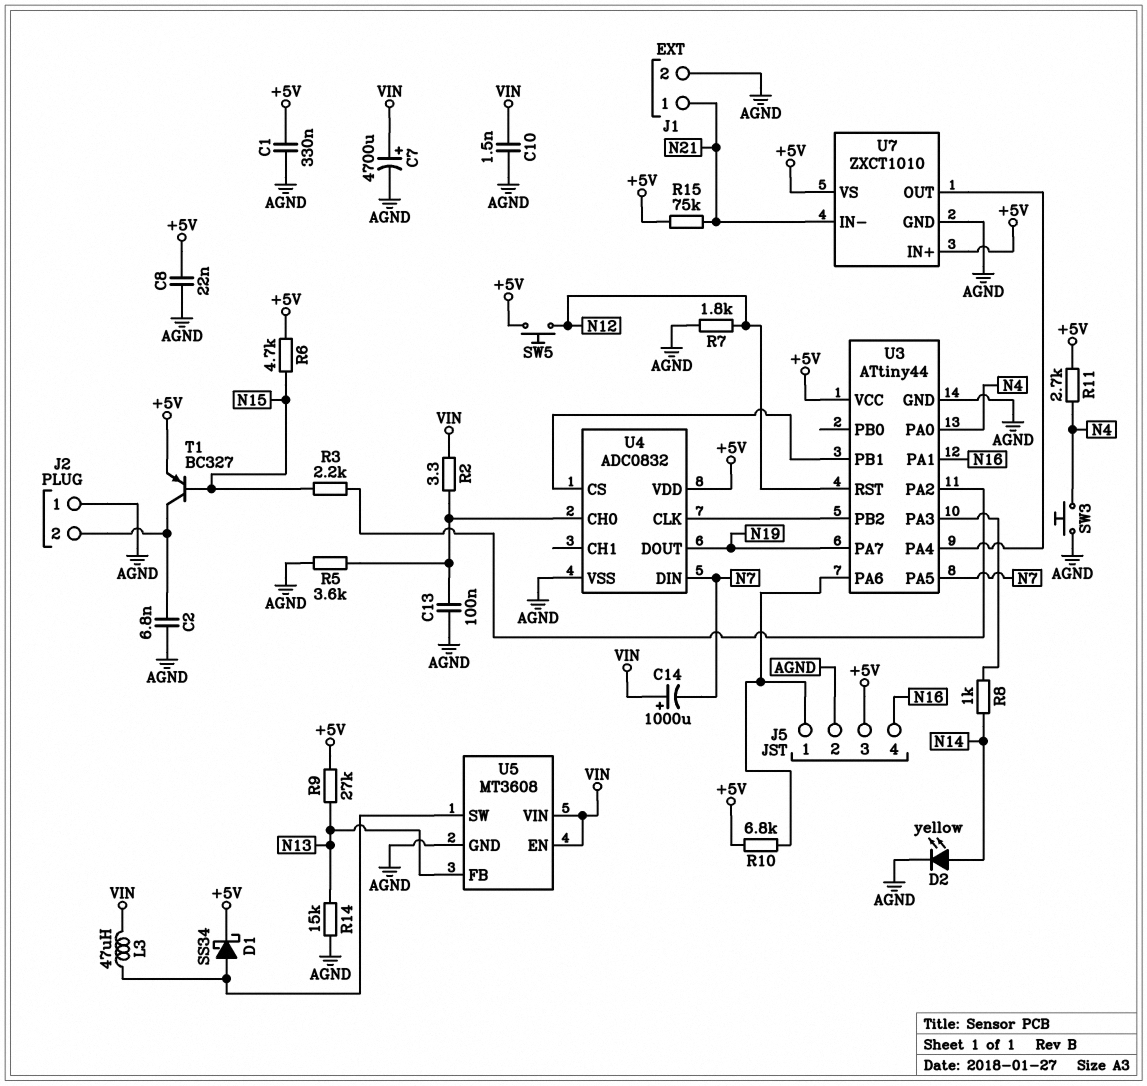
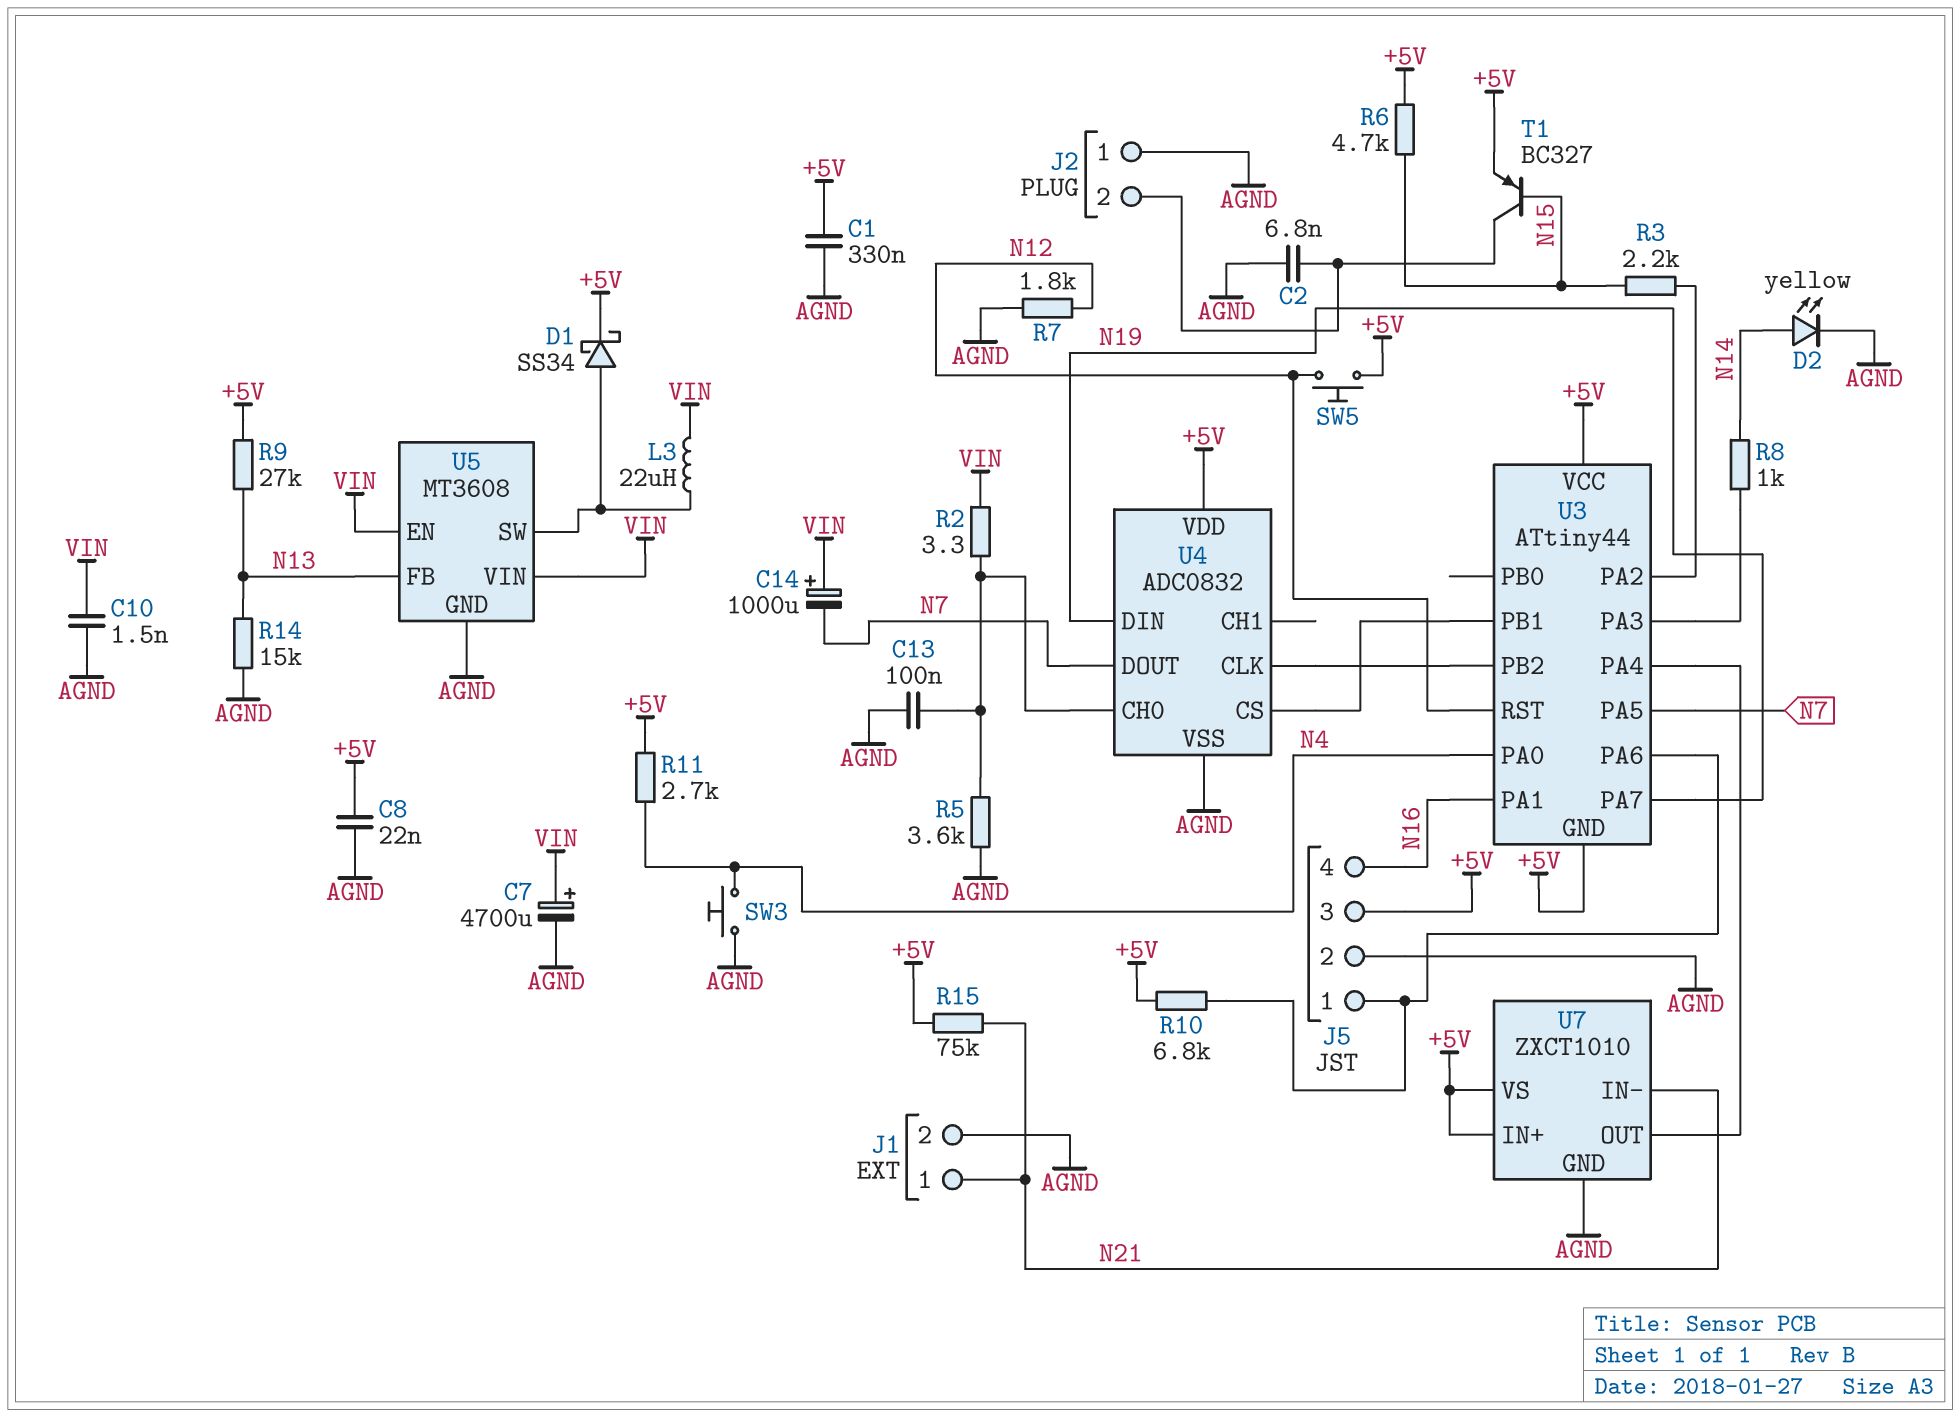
L3: 47uH (U5/SW, VIN) -> 22uH (U5/SW, VIN)
U3 pin GND: AGND -> +5V
U4 pin DIN: N7 -> N19
U4 pin DOUT: N19 -> N7

